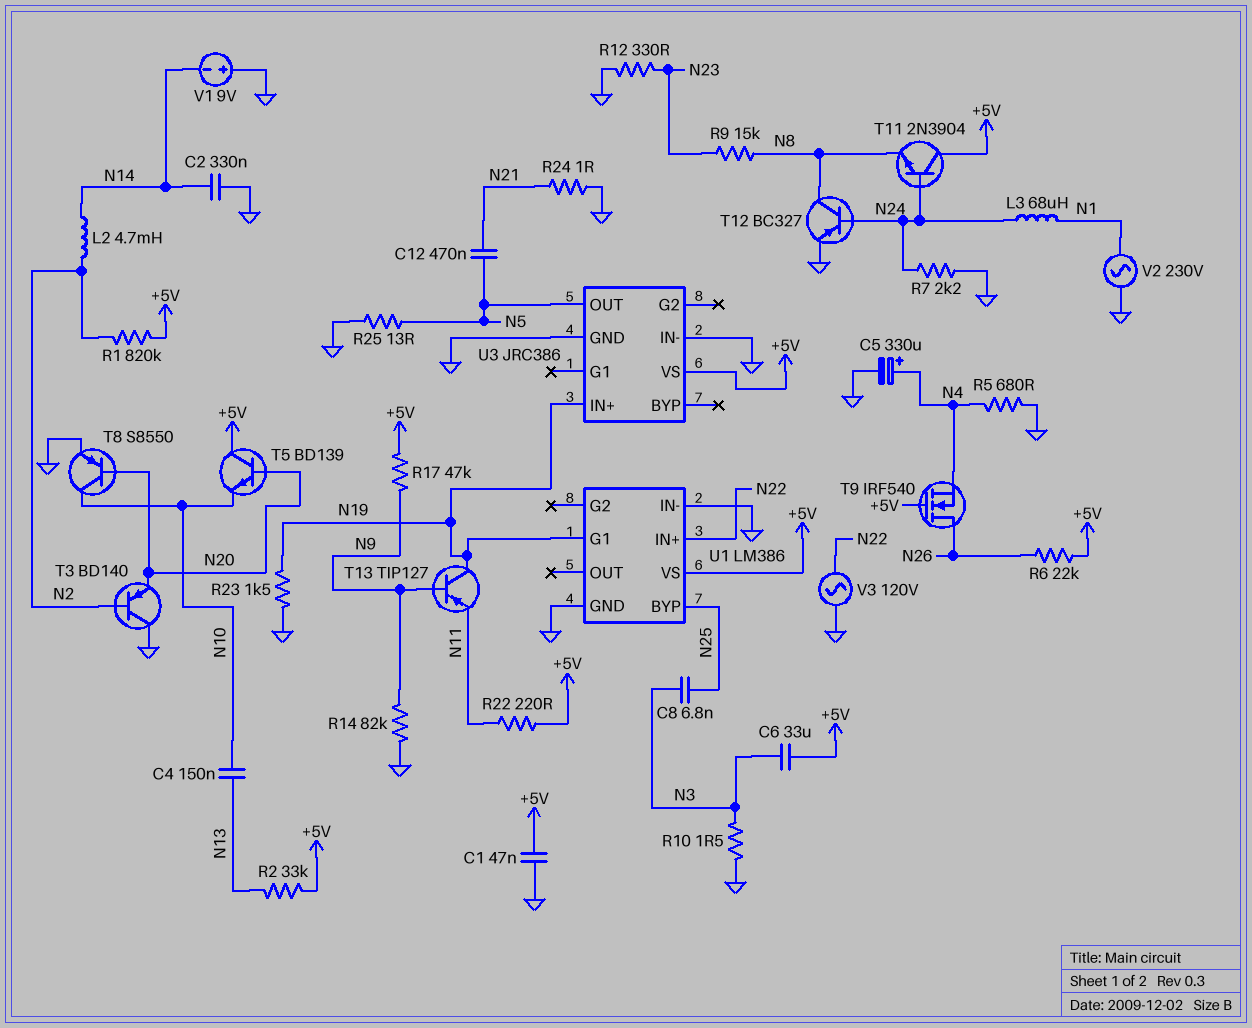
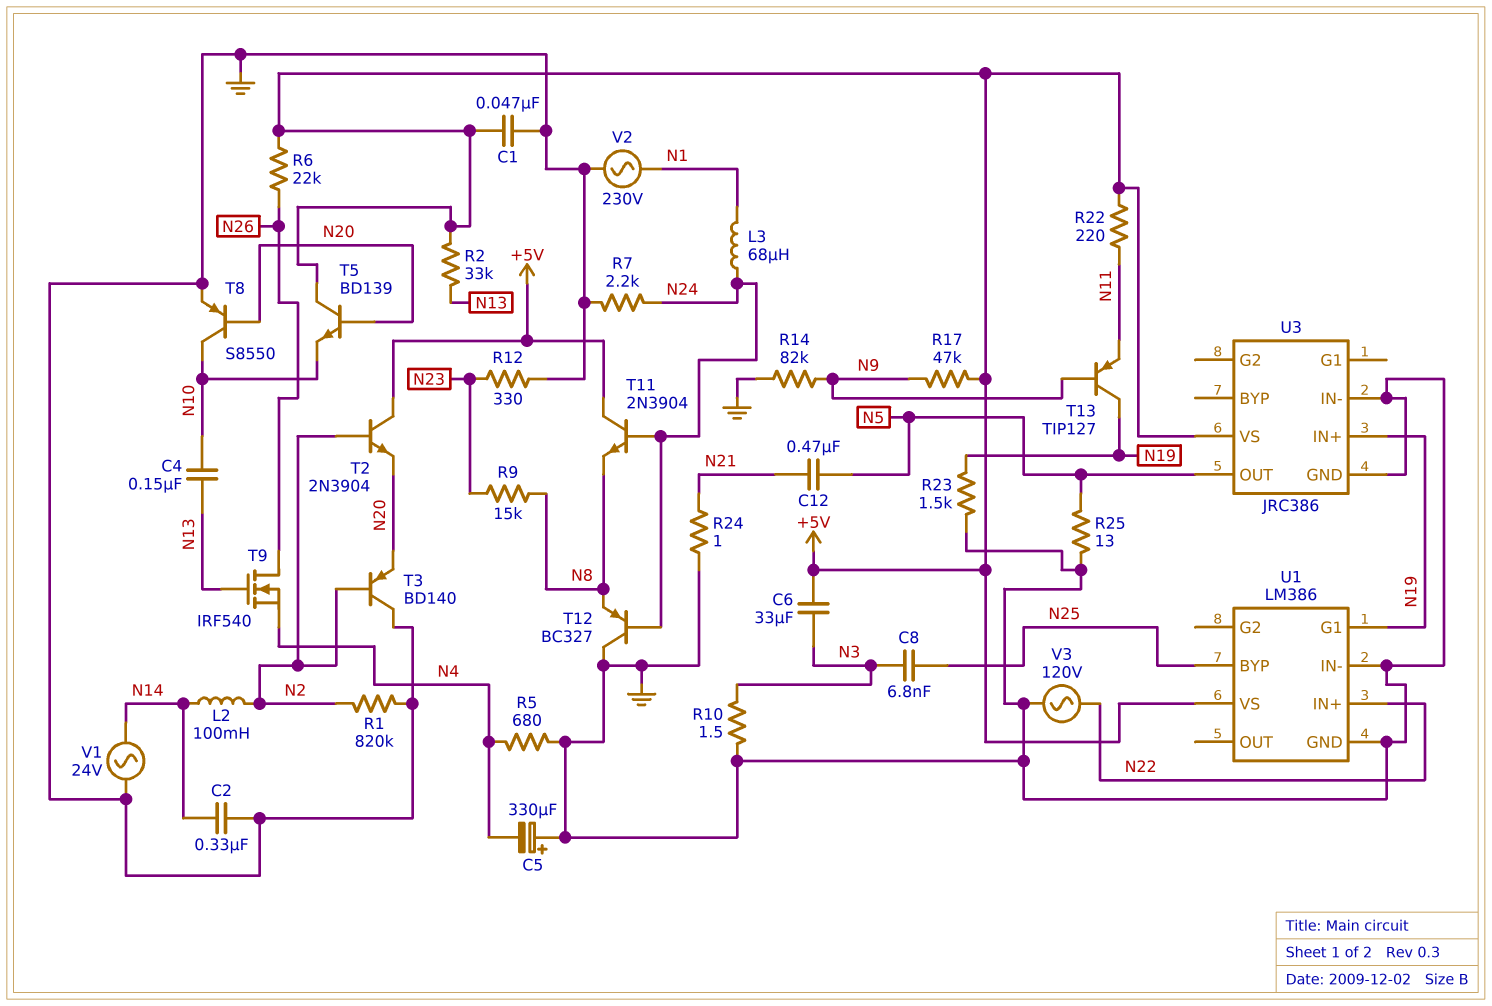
C5: 330uF (plus N4, minus GND) -> 330uF (plus GND, minus N4)
L2: 4.7mH (N2, N14) -> 100mH (N2, N14)
R1: 820k (+5V, N2) -> 820k (GND, N2)
T2: none -> NPN 2N3904 (B N2, C +5V, E N20)
T9: NMOS IRF540 (G +5V, D N26, S N4) -> NMOS IRF540 (G N13, D N26, S N4)
T12: PNP BC327 (B N24, C N8, E GND) -> PNP BC327 (B N24, C GND, E N8)
V1: 9V (plus GND, minus N14) -> AC 24V (GND, N14)

